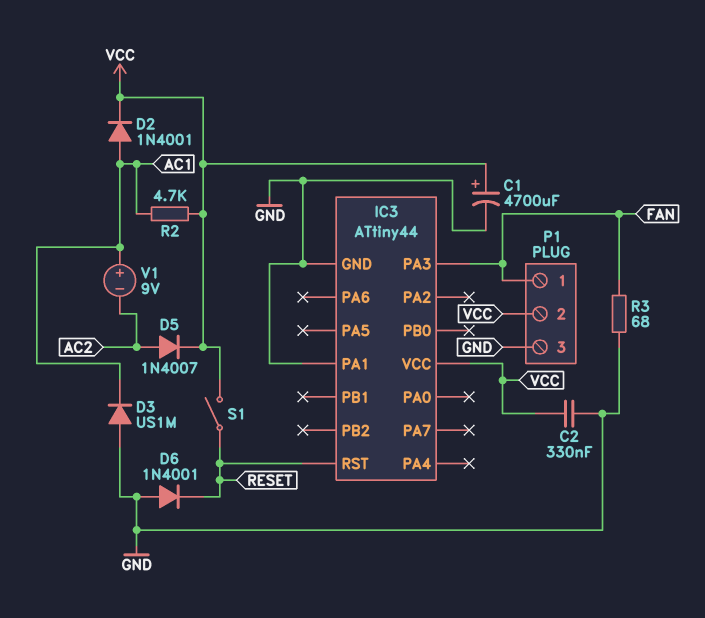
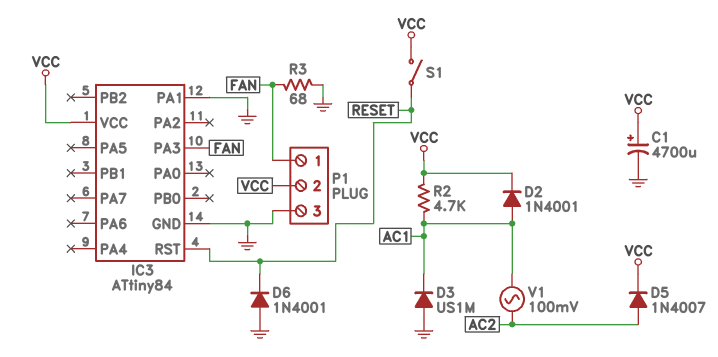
C2: 330nF (GND, VCC) -> none
IC3: ATtiny44 -> ATtiny84
V1: 9V (plus AC1, minus AC2) -> AC 100mV (AC1, AC2)

